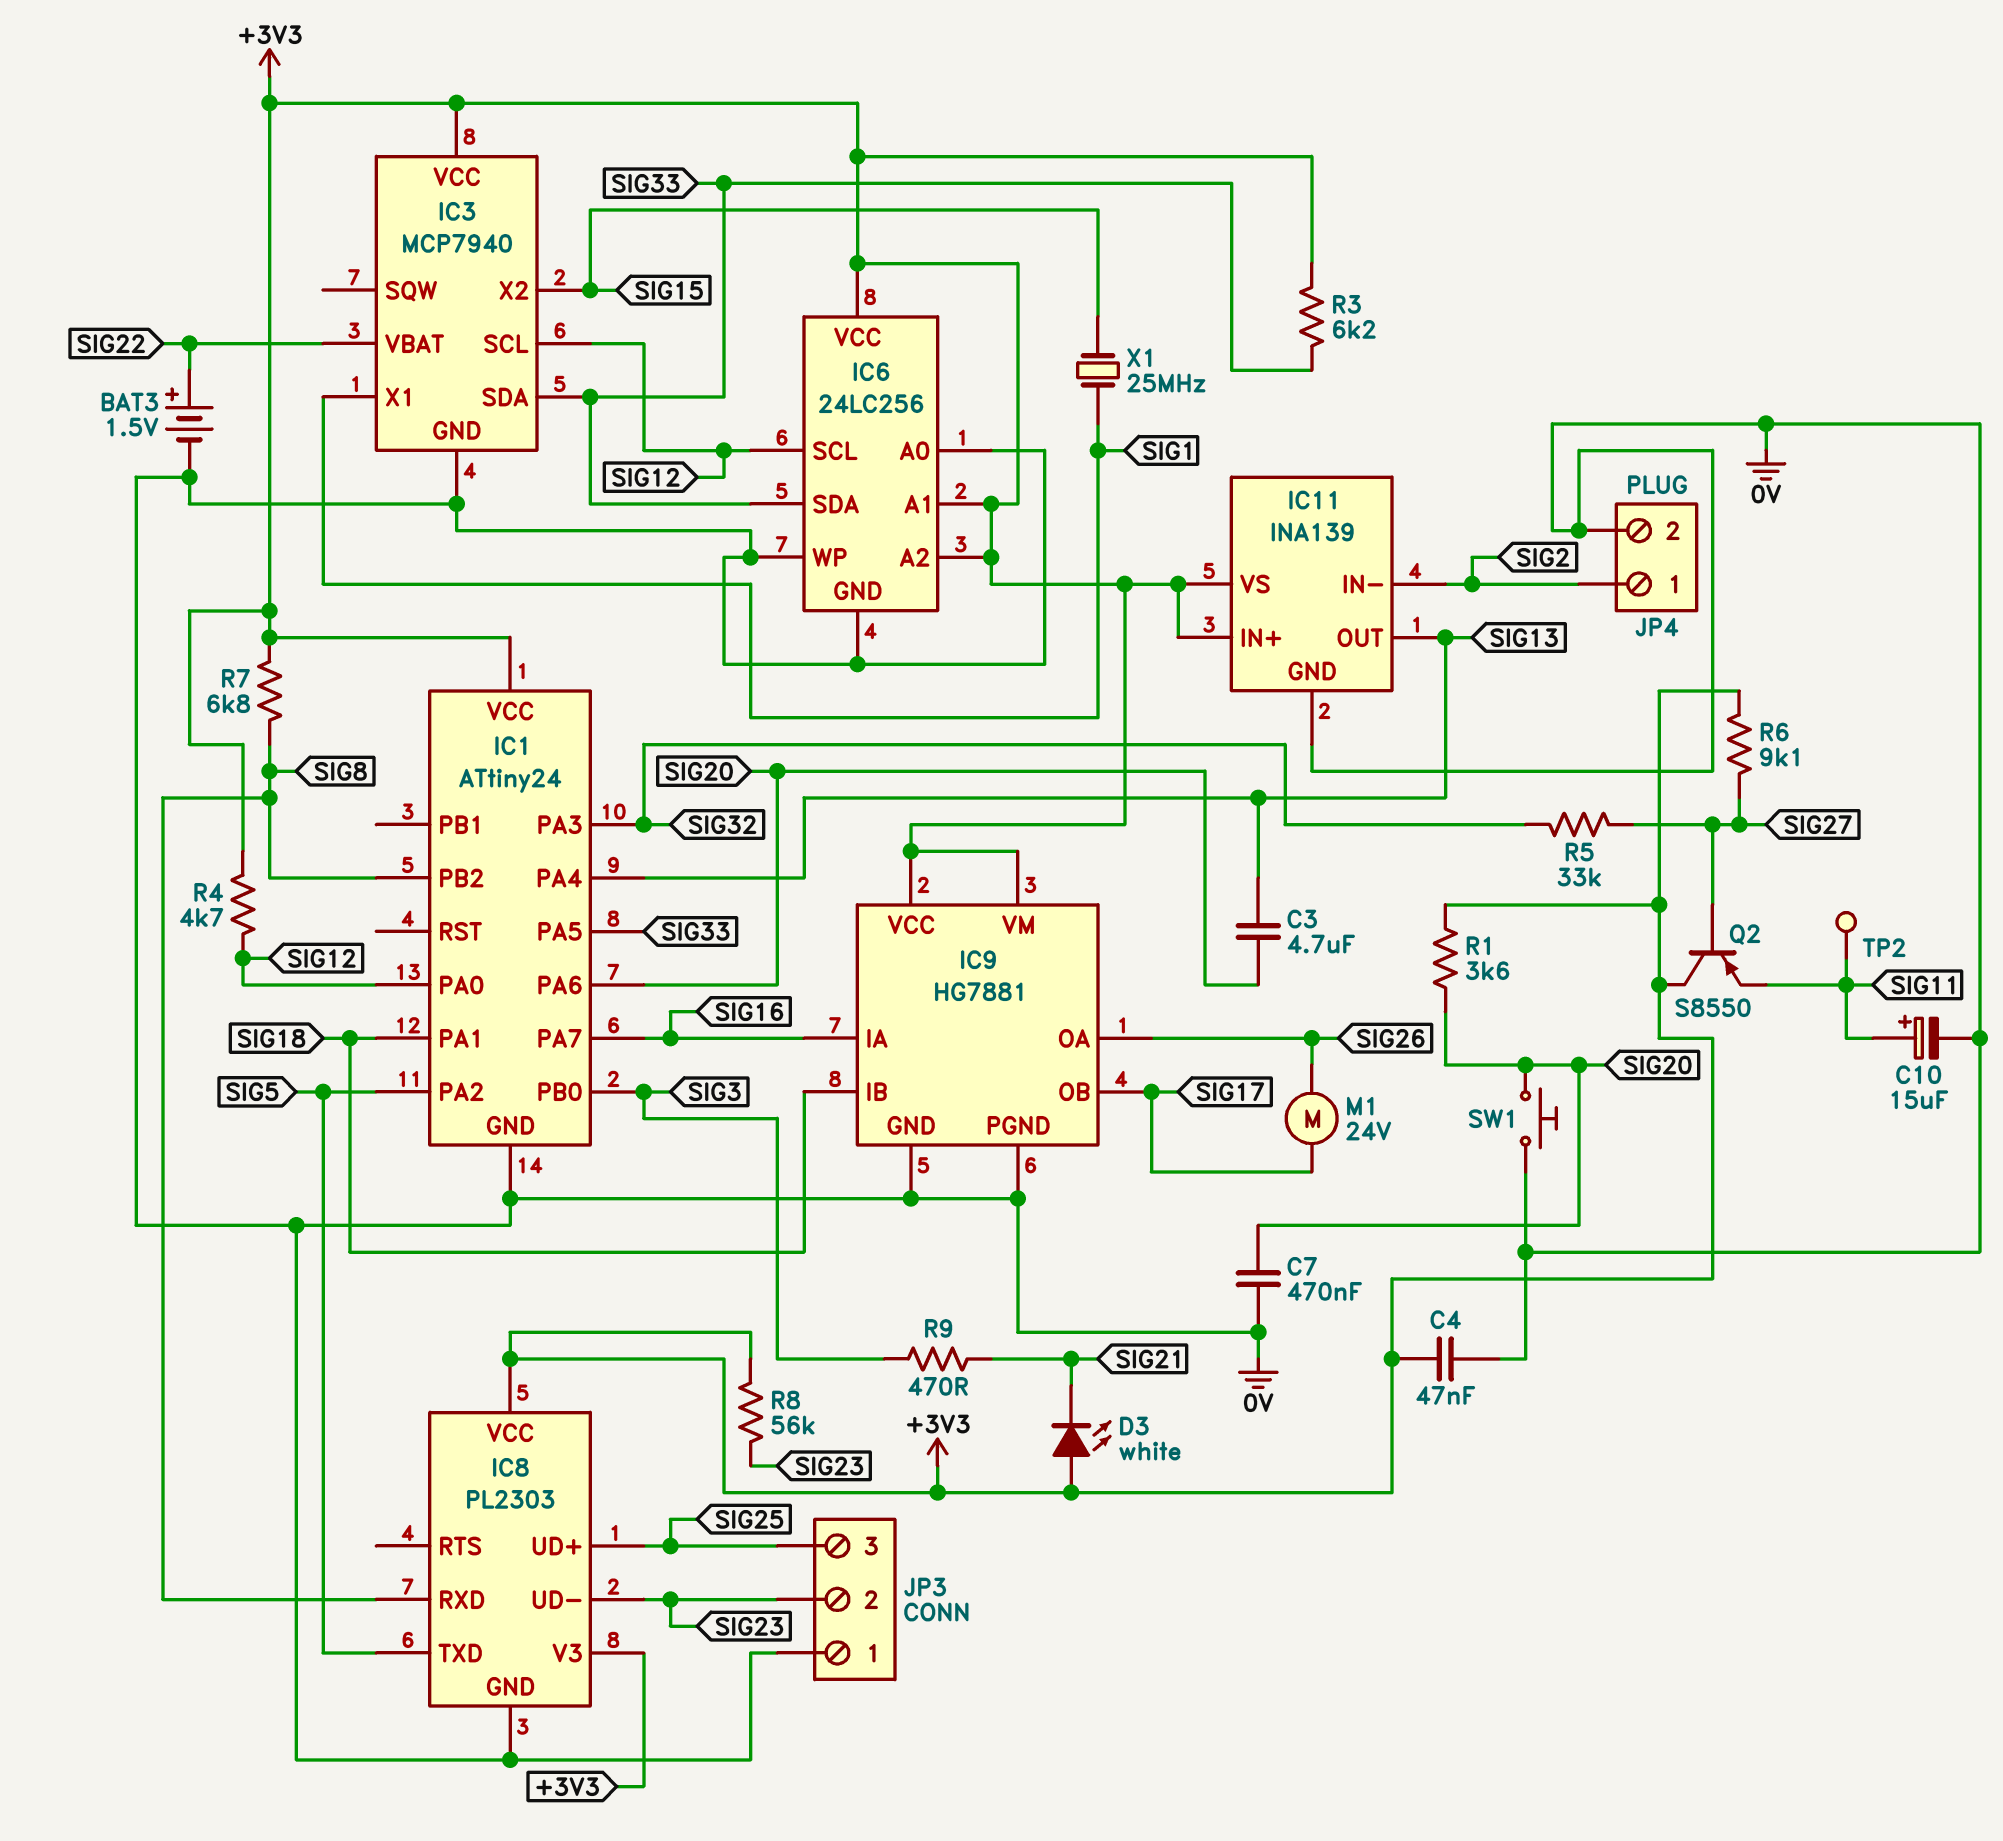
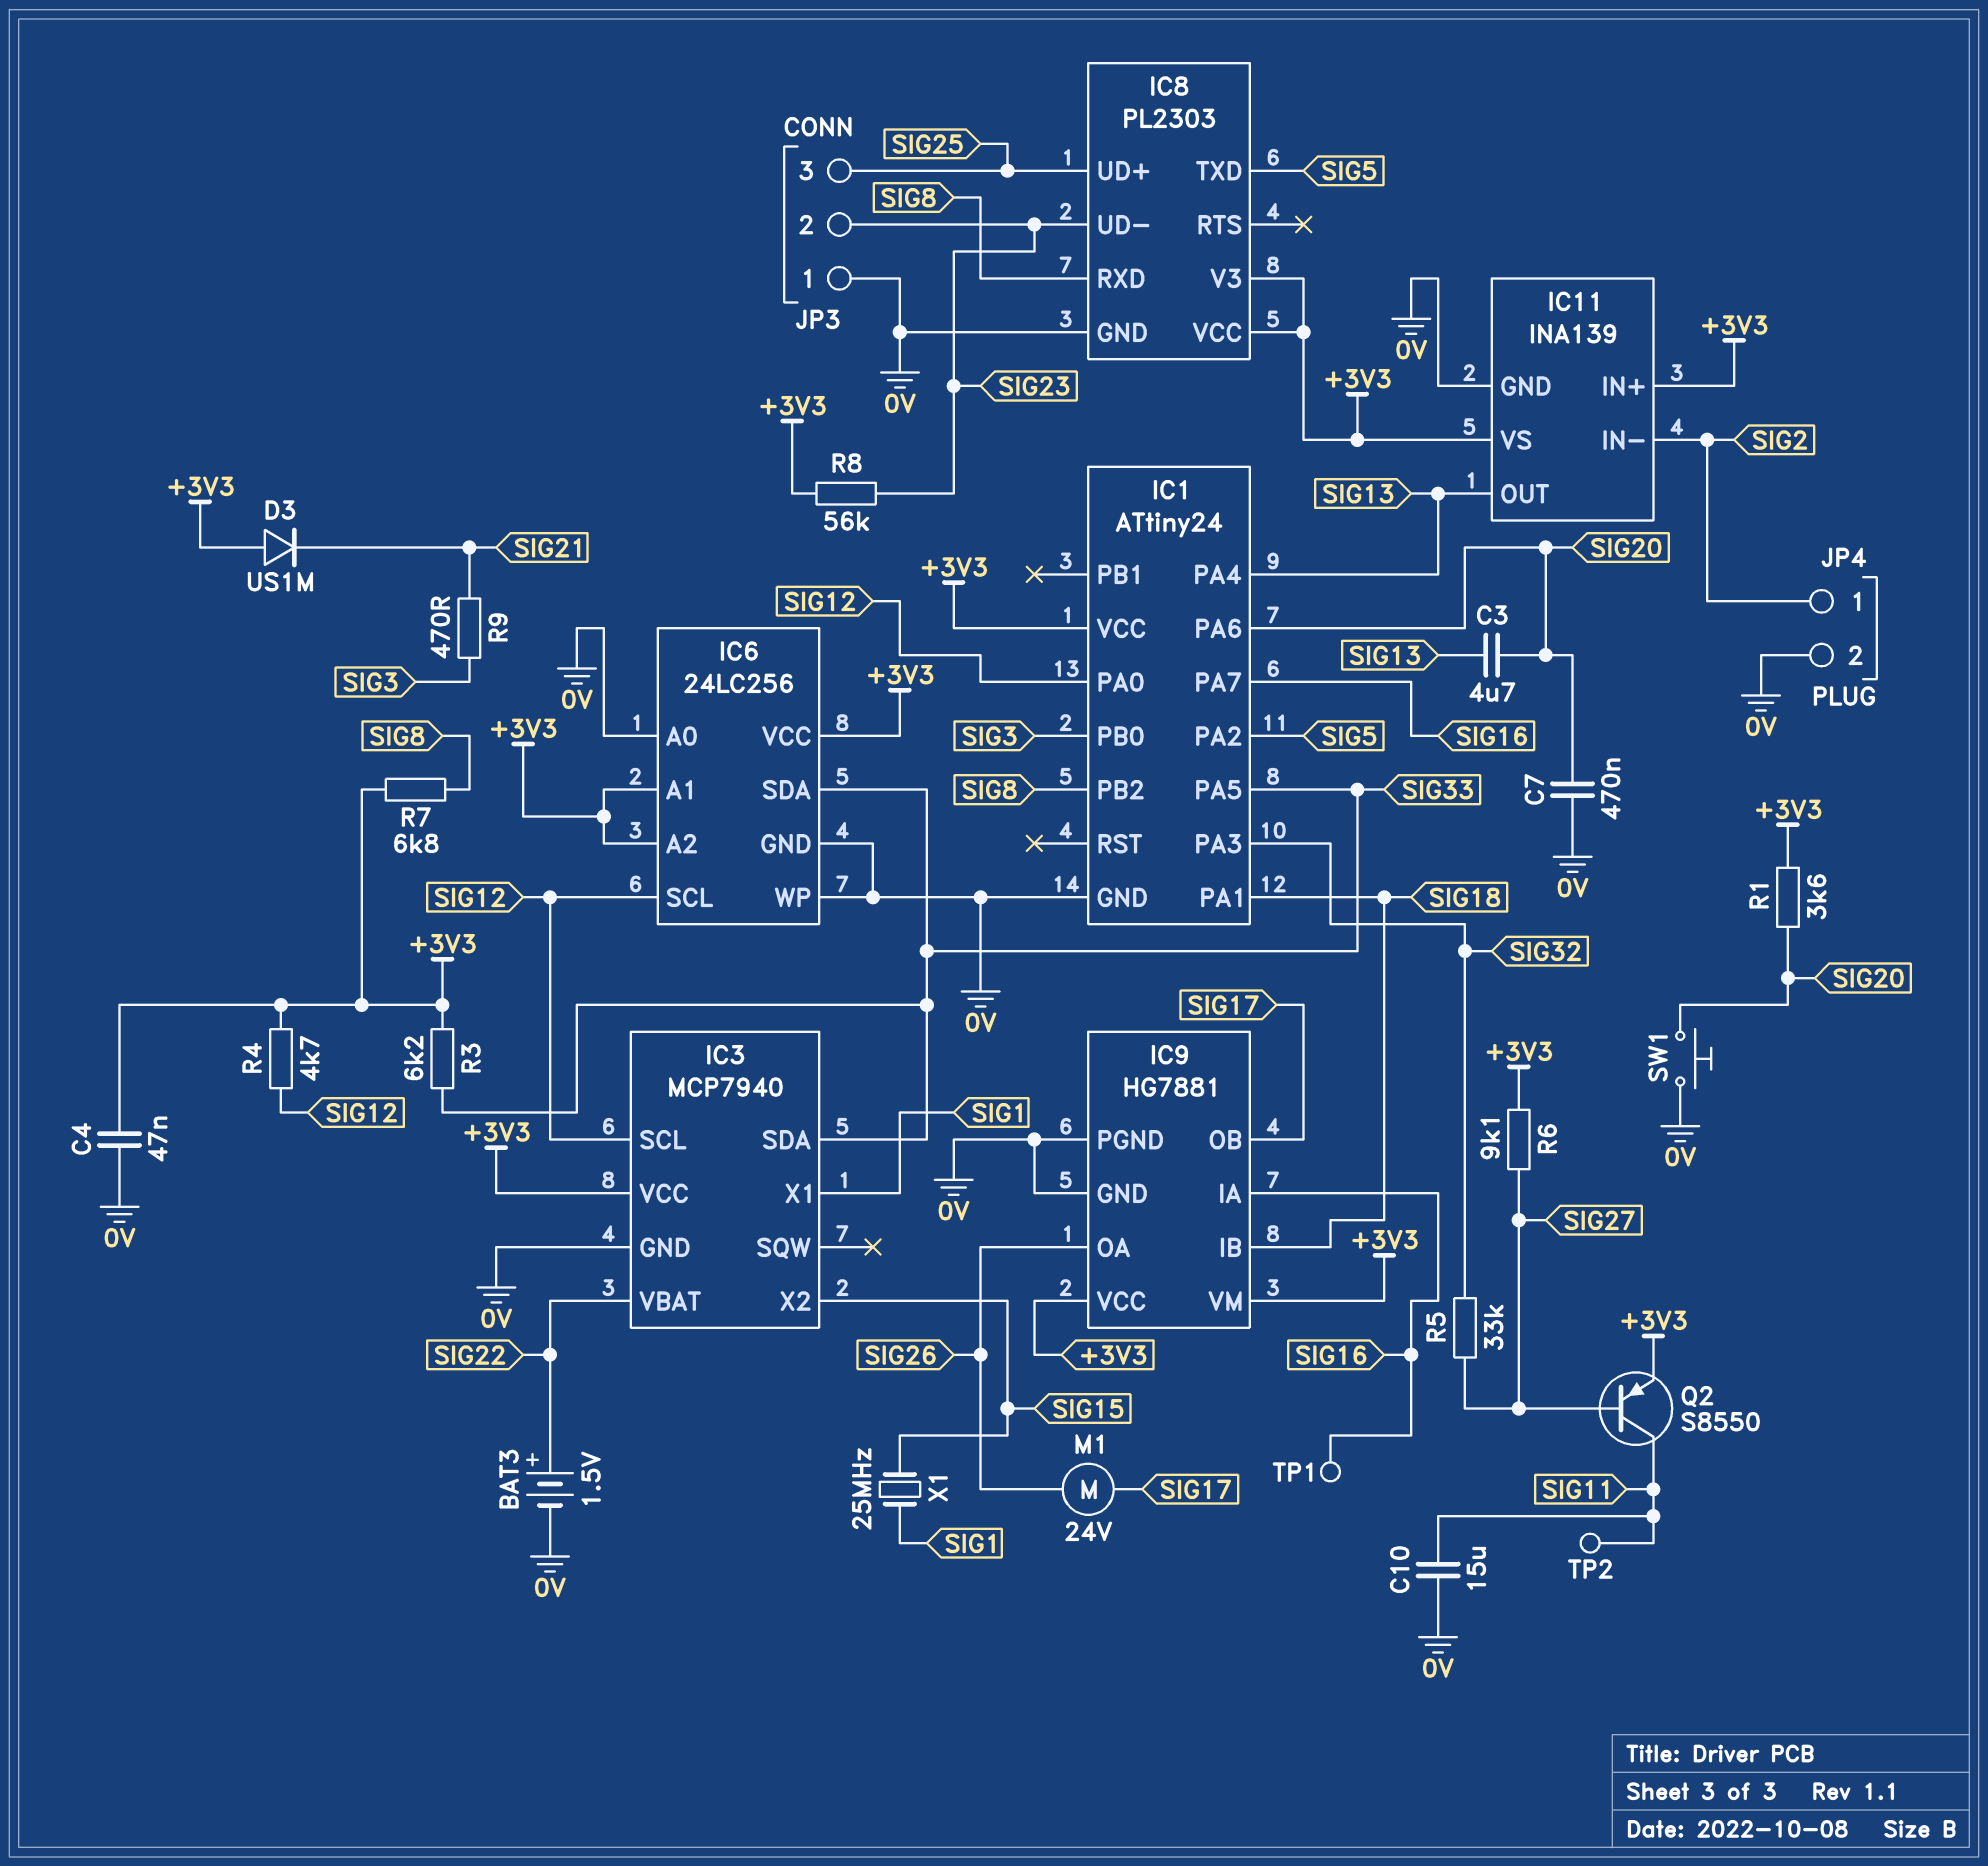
C10: 15uF (plus SIG11, minus 0V) -> 15uF (0V, SIG11)
D3: LED white (A +3V3, K SIG21) -> diode US1M (A +3V3, K SIG21)
Q2: PNP S8550 (B SIG27, C +3V3, E SIG11) -> PNP S8550 (B SIG27, C SIG11, E +3V3)
TP1: none -> test point (SIG16)

